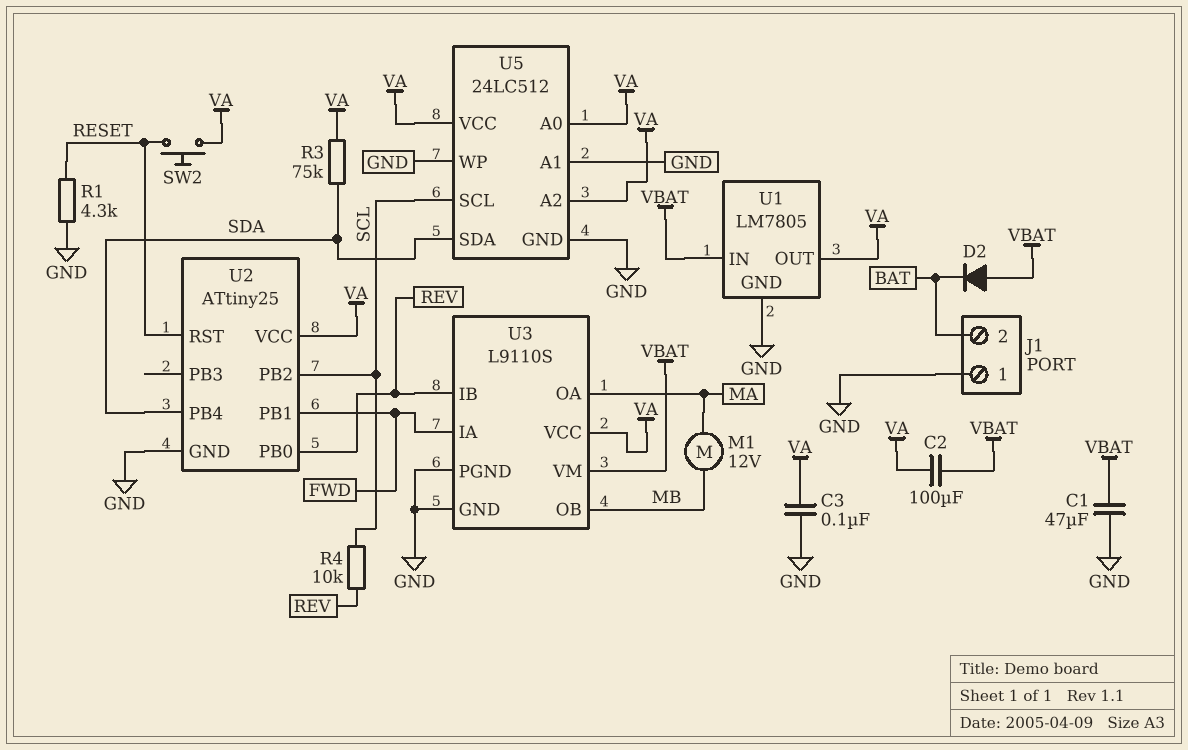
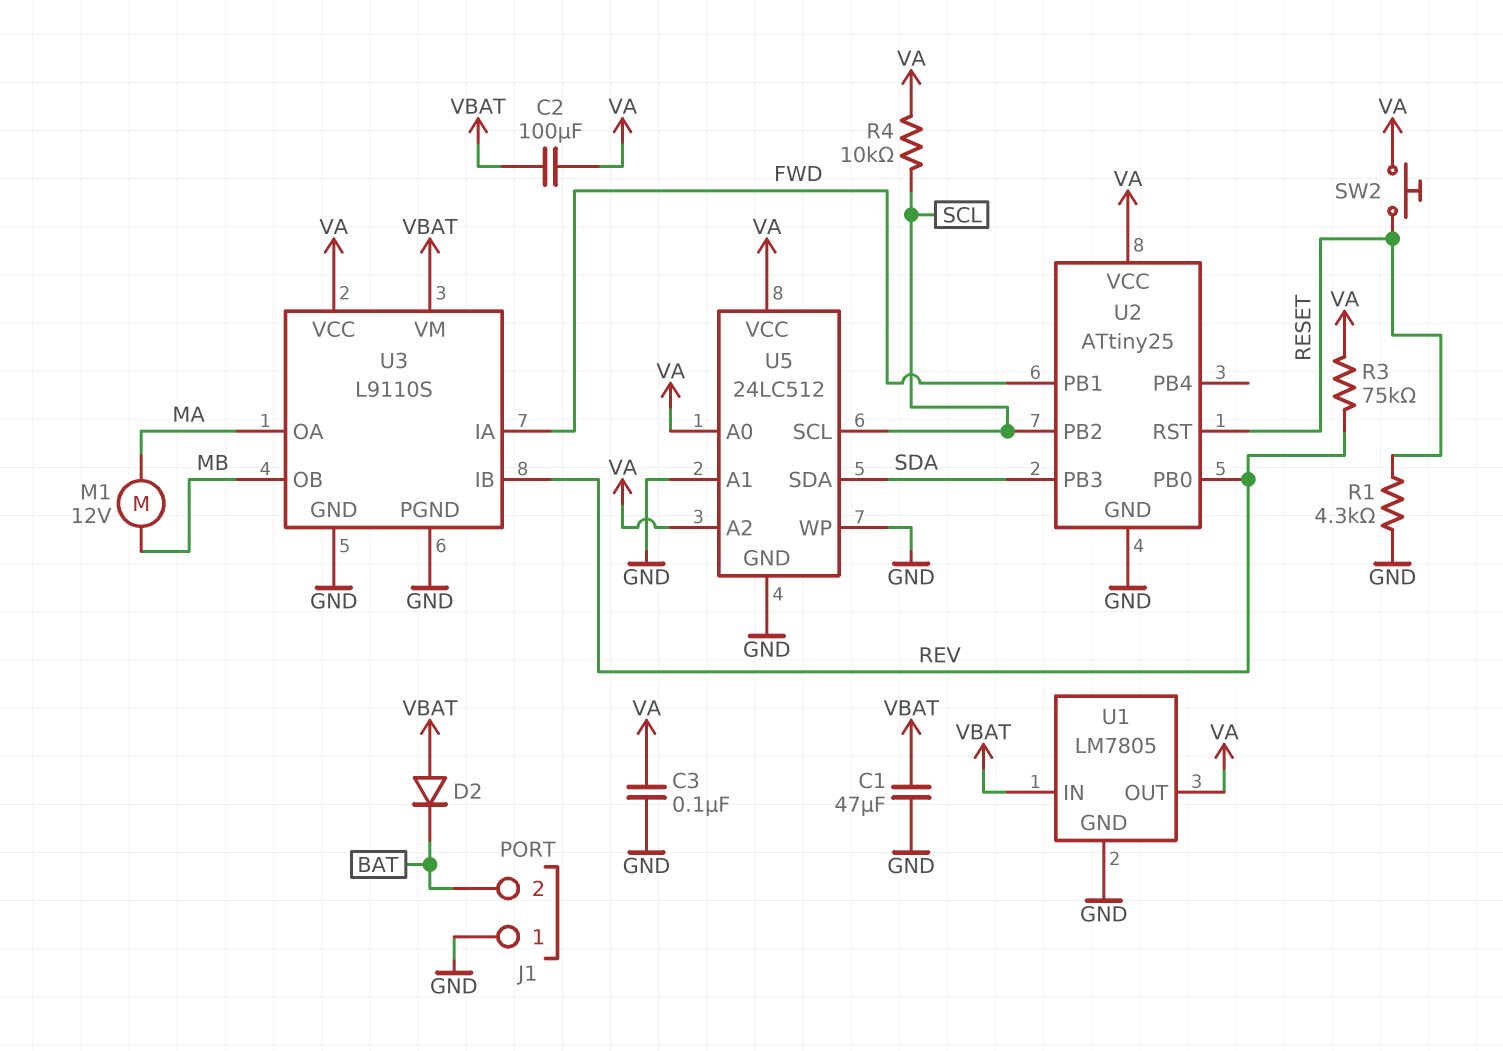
R3: 75k (SDA, VA) -> 75k (REV, VA)
R4: 10k (REV, SCL) -> 10k (SCL, VA)
U2 pin PB3: none -> SDA
U2 pin PB4: SDA -> none

